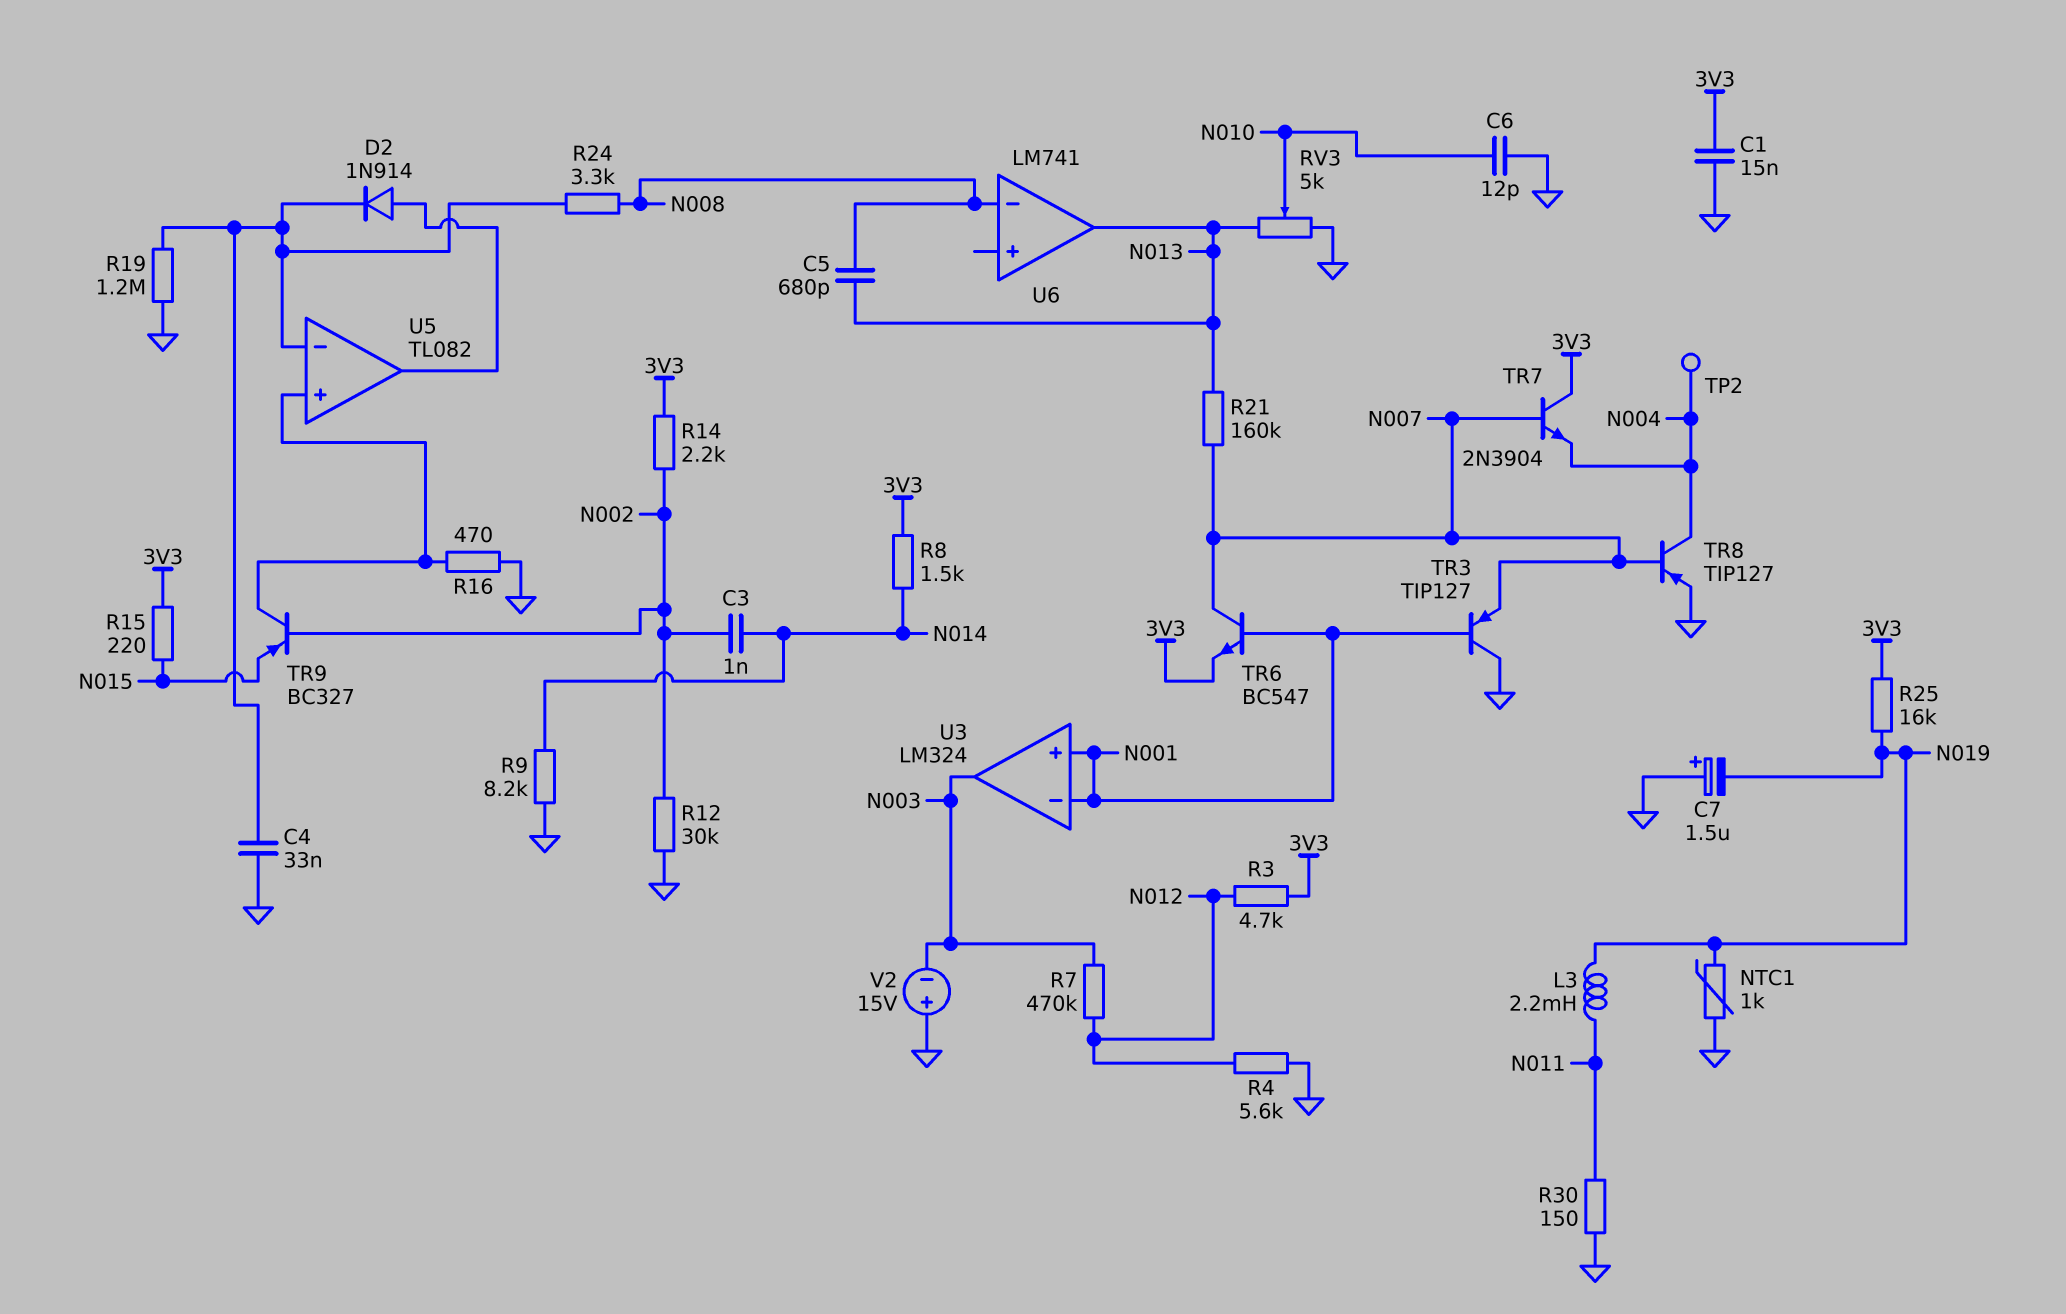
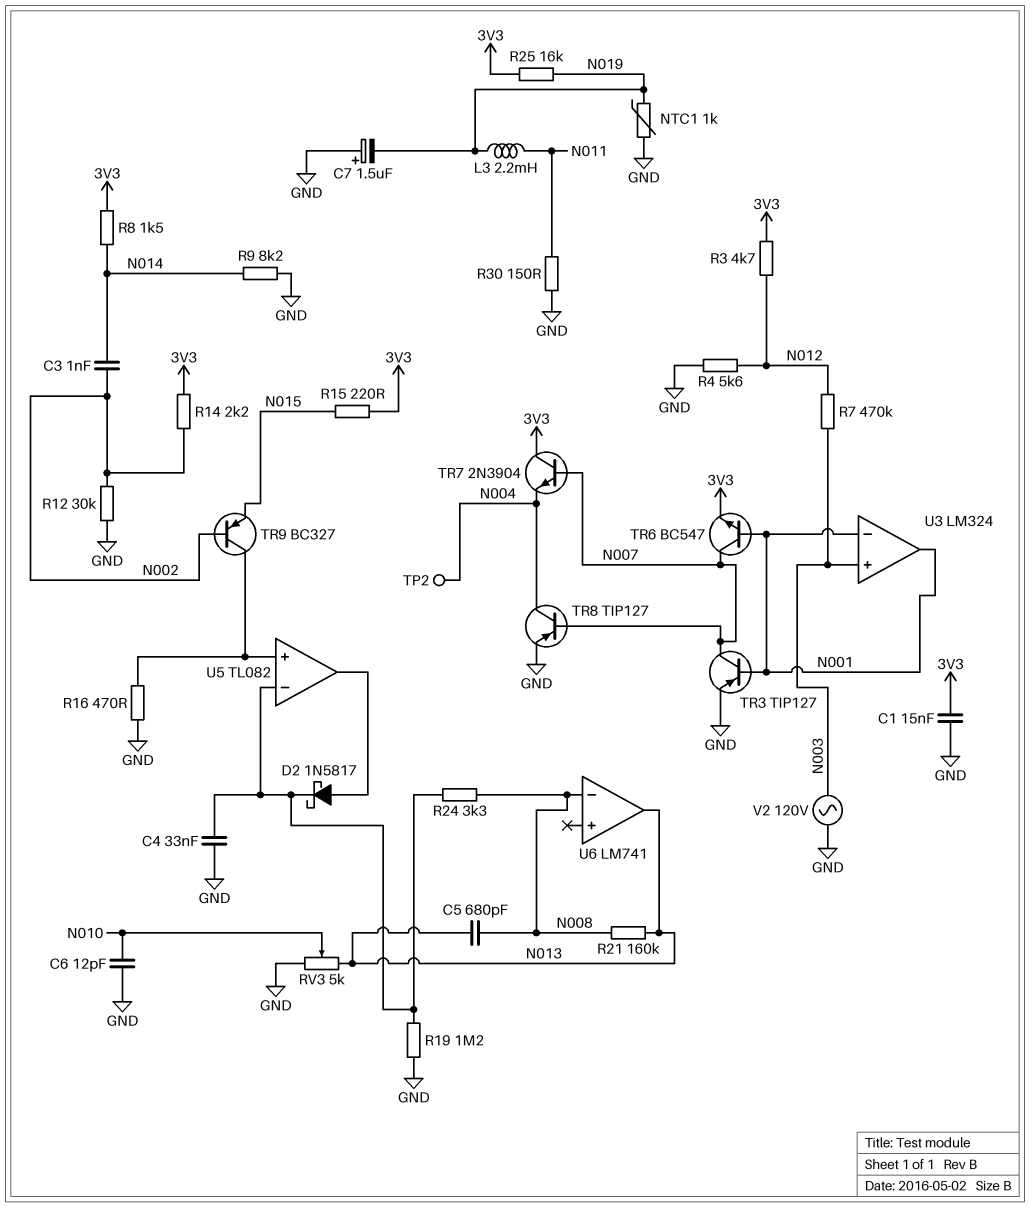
D2: diode 1N914 (A U5/out, K U5/in-) -> schottky 1N5817 (A U5/out, K U5/in-)
R21: 160k (N007, N013) -> 160k (N008, N013)
TR3: PNP TIP127 (B N001, C GND, E N007) -> PNP TIP127 (B N001, C N007, E GND)
U3 pin in+: N001 -> N003
U3 pin out: N003 -> N001
V2: 15V (plus GND, minus N003) -> AC 120V (GND, N003)

